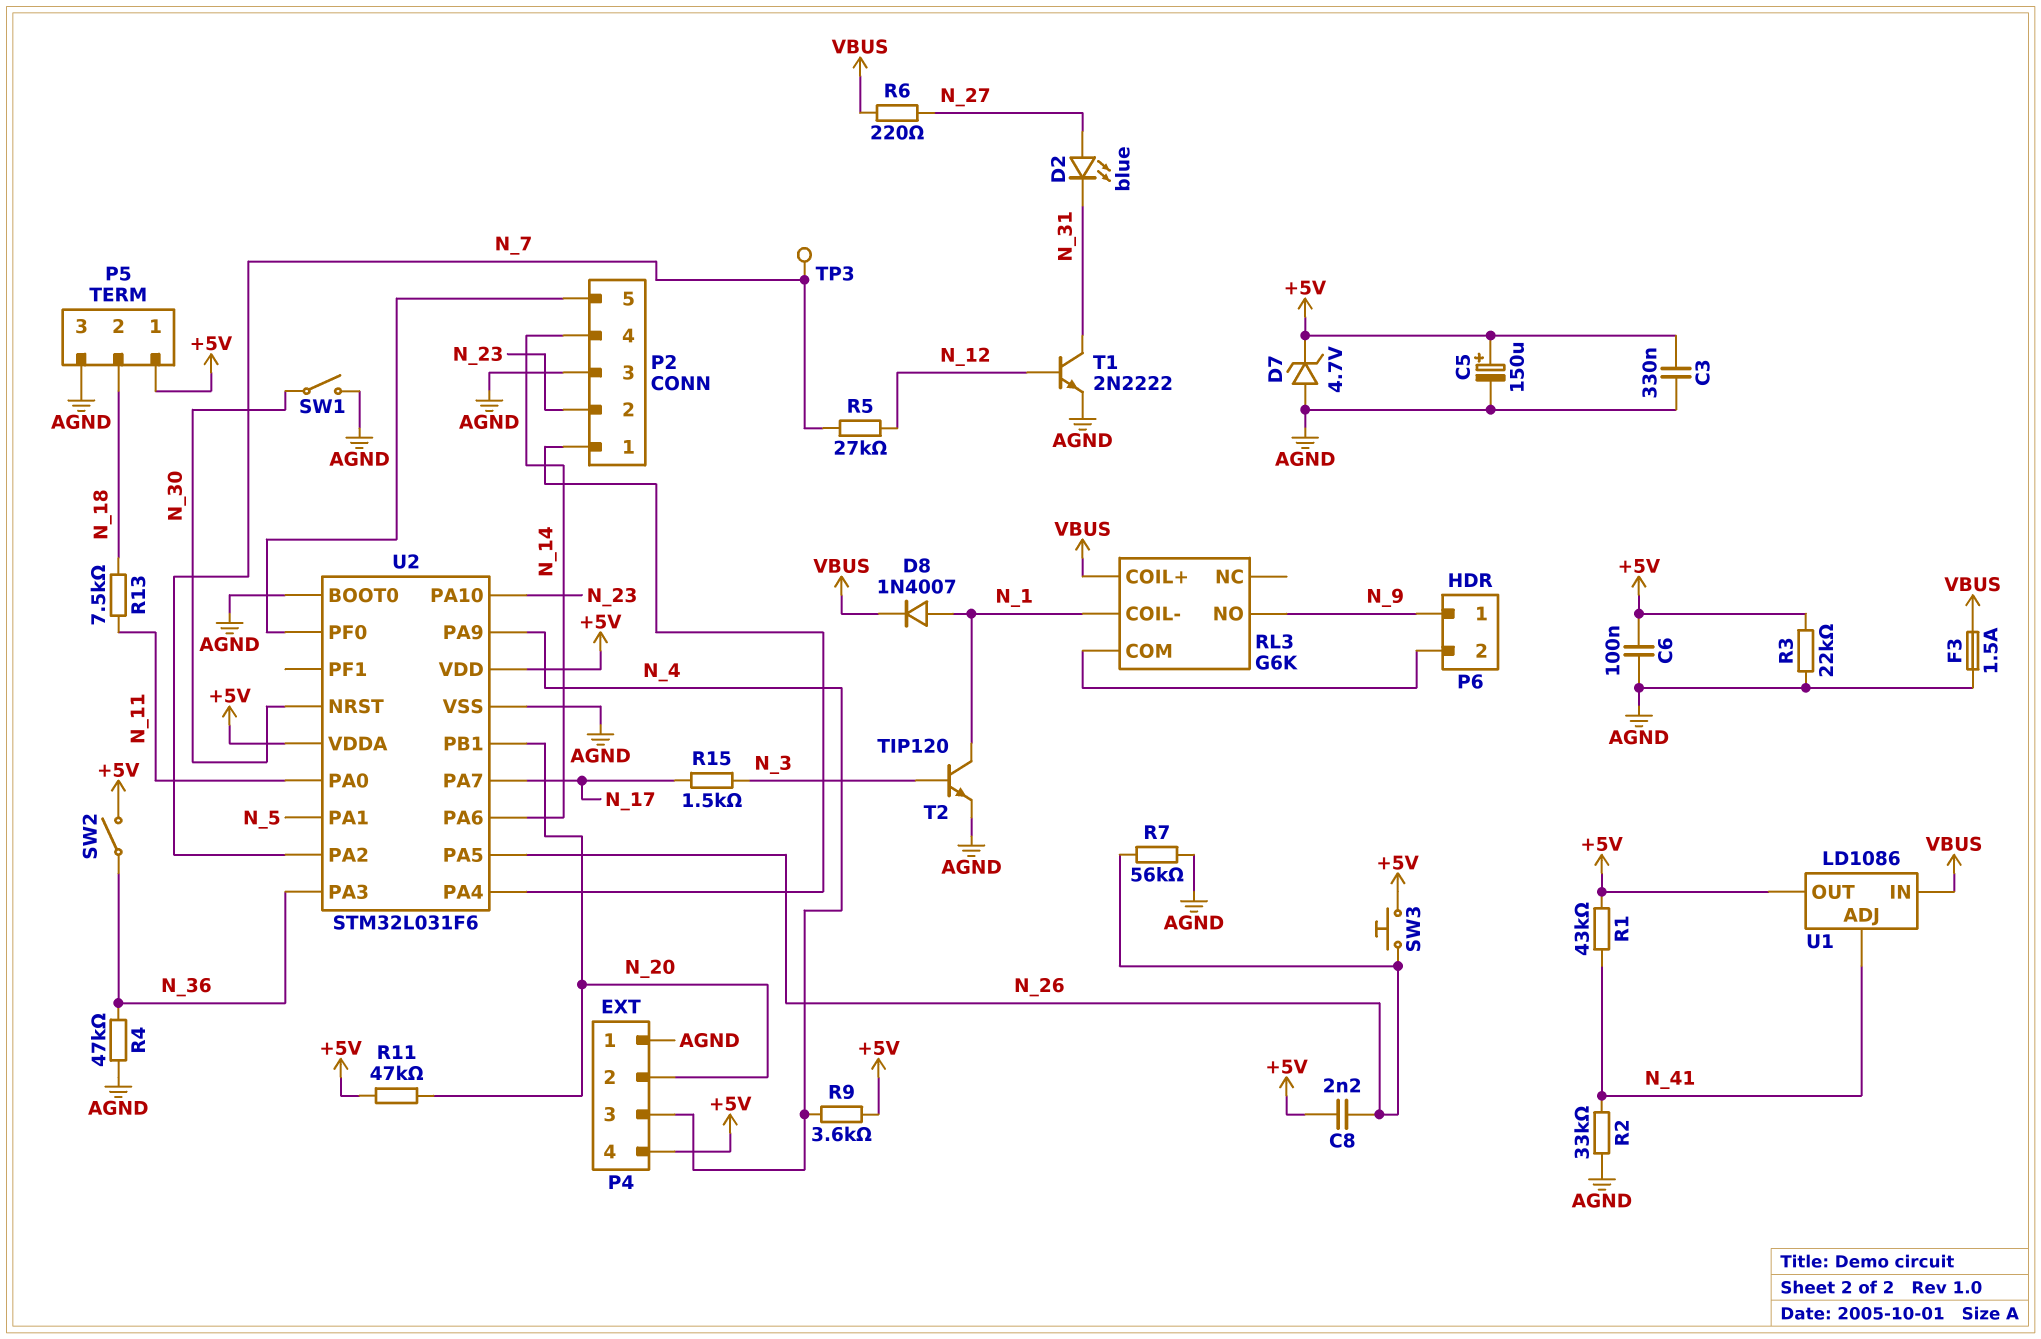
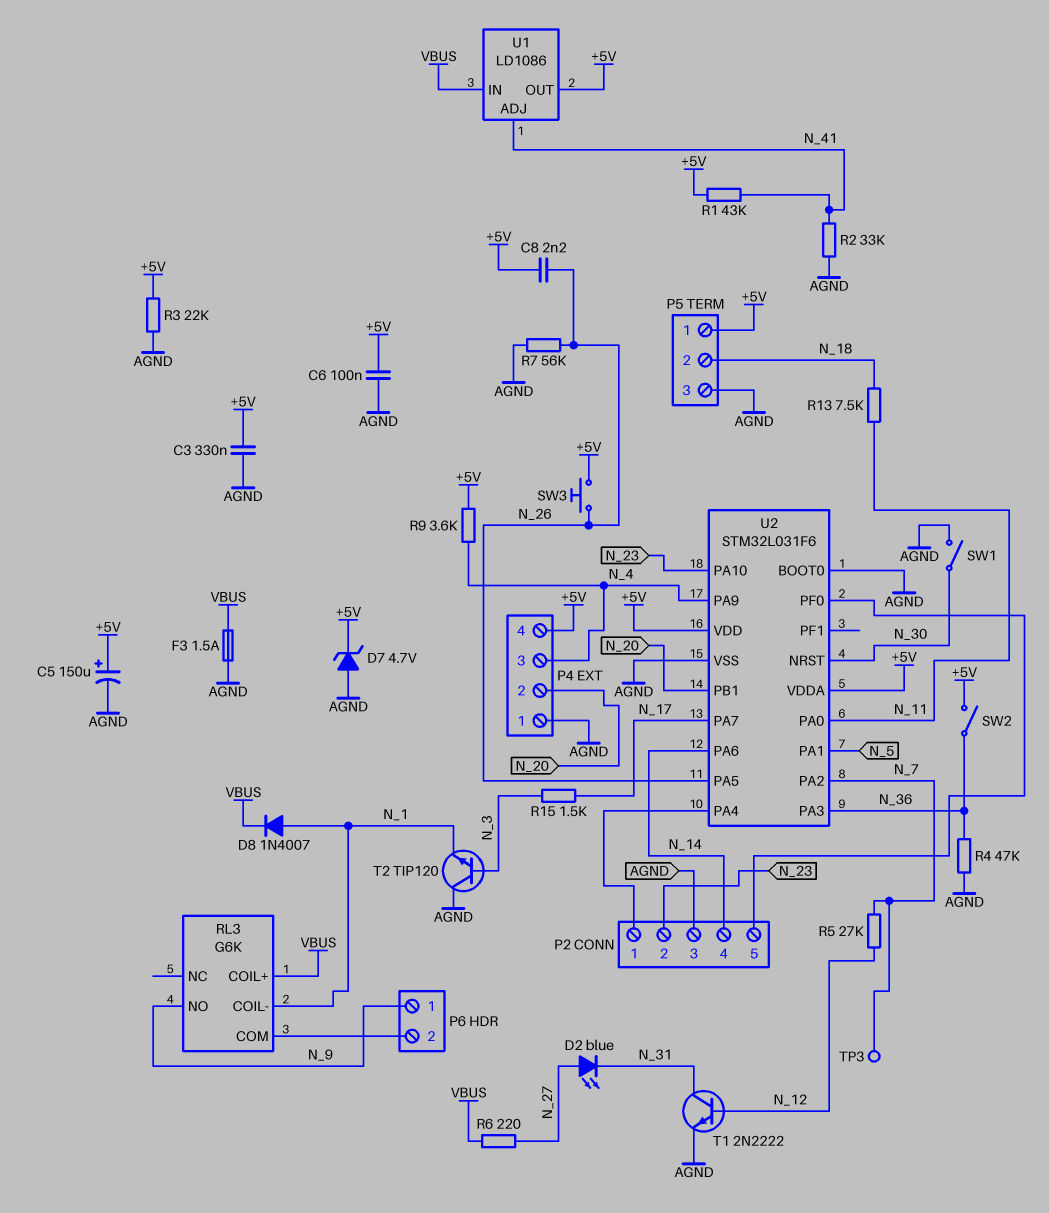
R11: 47k (+5V, N_20) -> none
T2: NPN TIP120 (B N_3, C N_1, E AGND) -> NPN TIP120 (B N_3, C AGND, E N_1)

